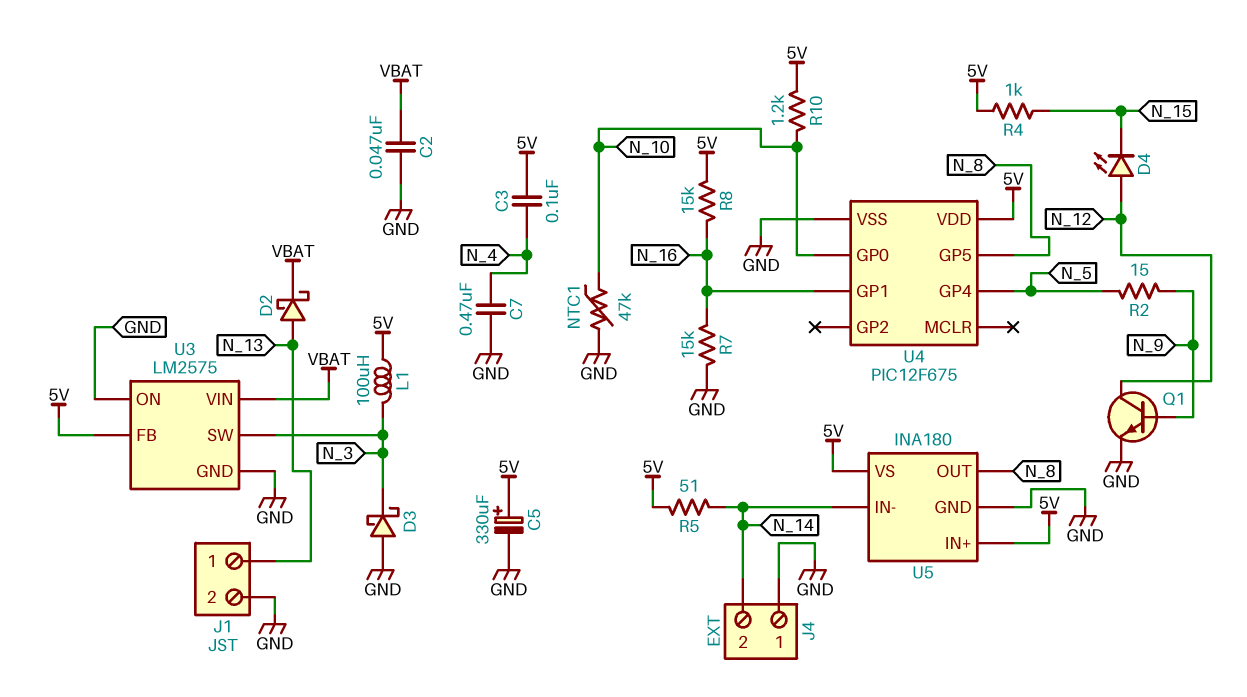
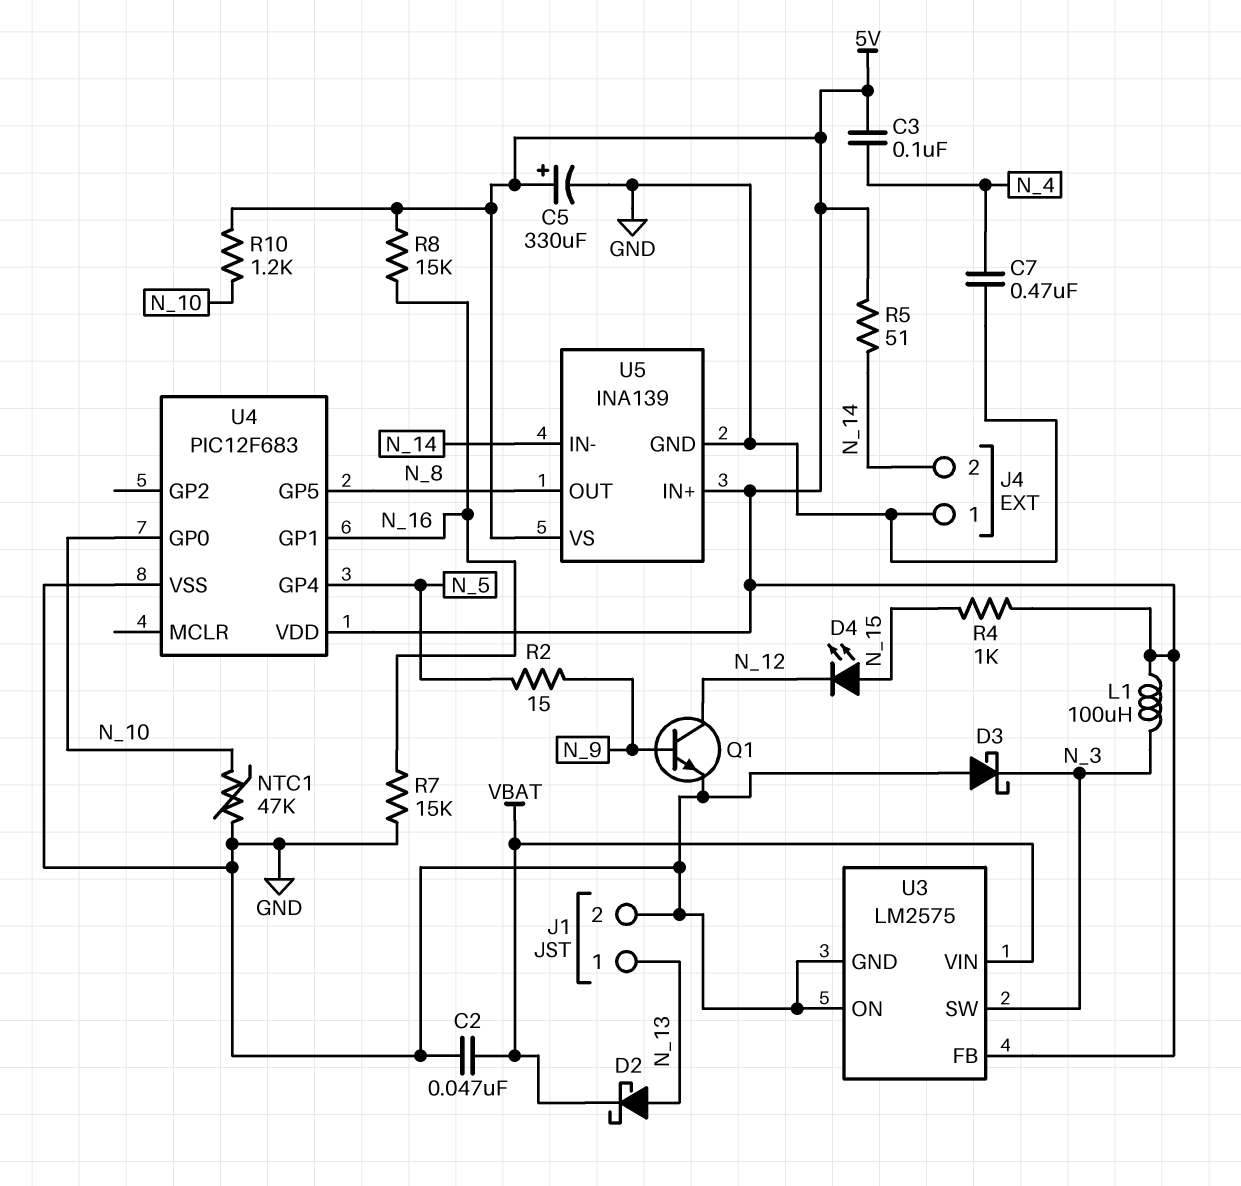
D4: LED (A N_12, K N_15) -> LED (A N_15, K N_12)
U4: PIC12F675 -> PIC12F683
U5: INA180 -> INA139

